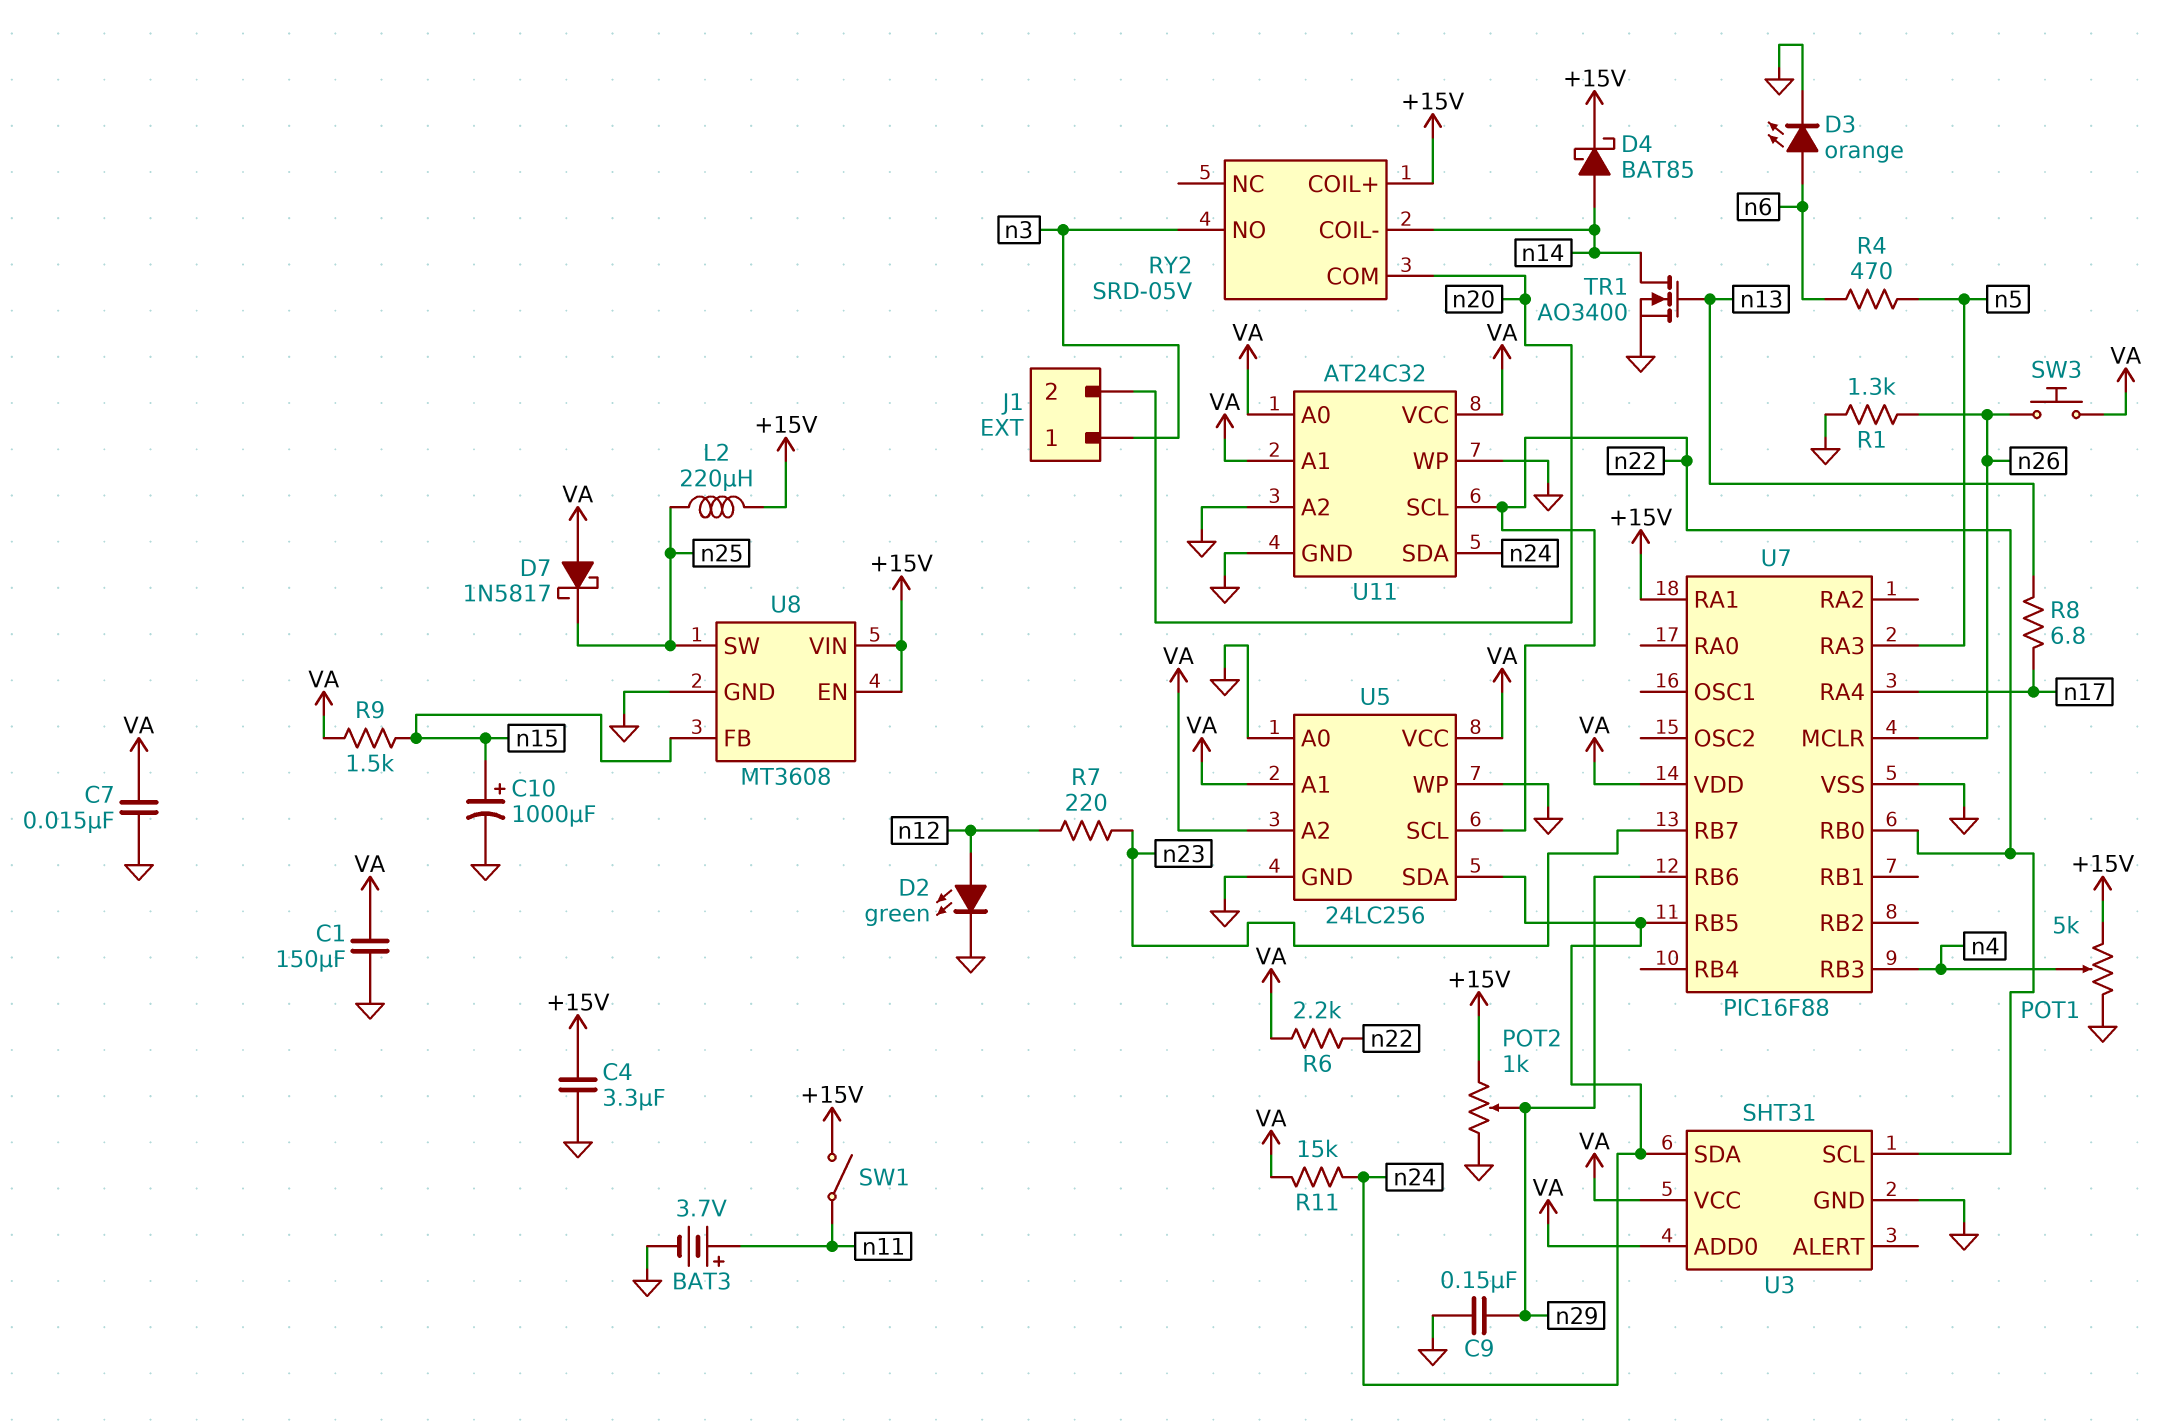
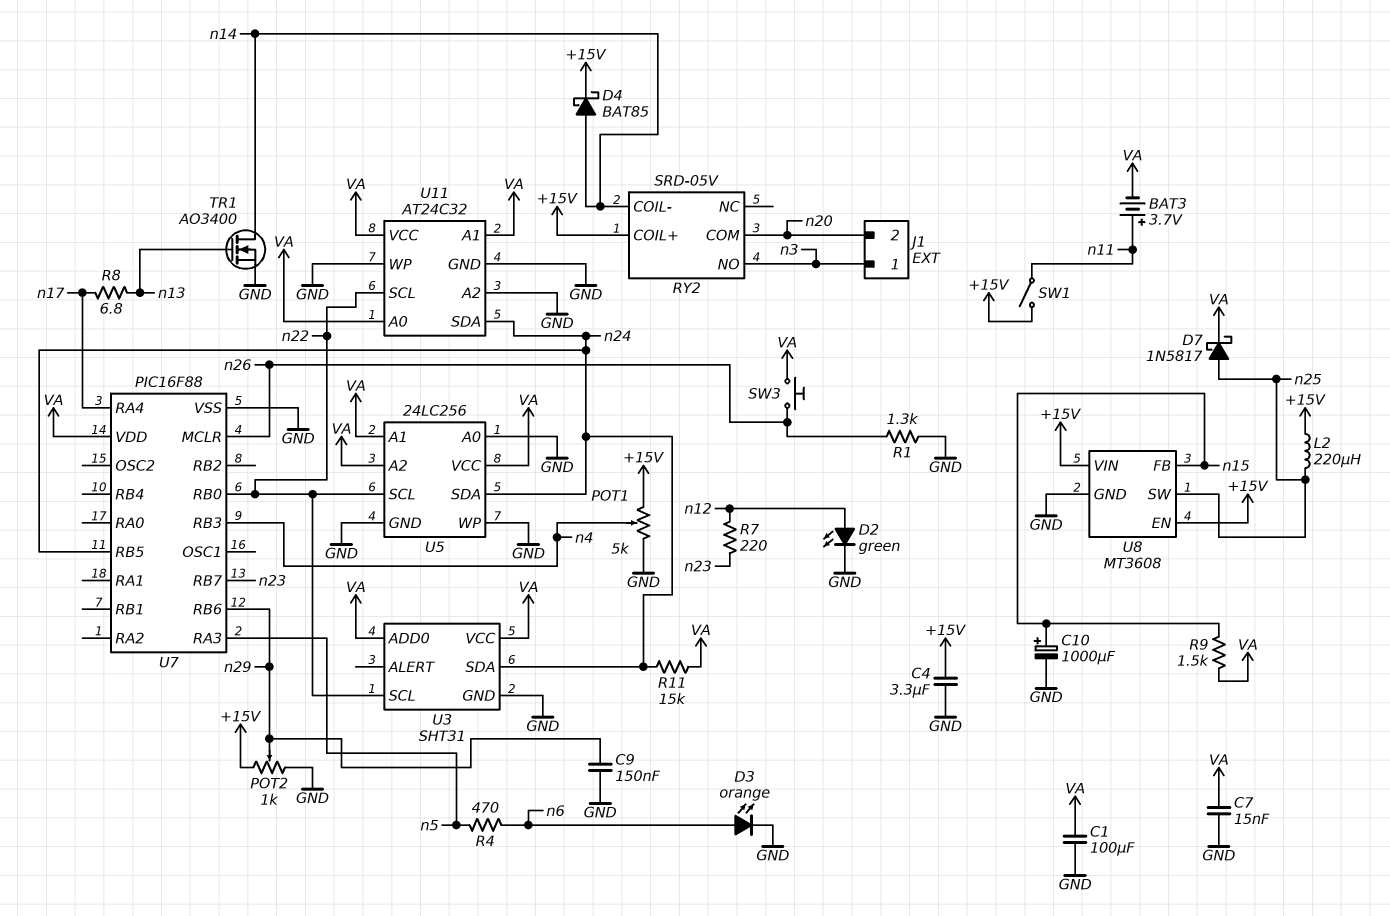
BAT3: 3.7V (plus n11, minus GND) -> 3.7V (plus n11, minus VA)
C1: 150uF (GND, VA) -> 100uF (GND, VA)
D7: schottky 1N5817 (A VA, K n25) -> schottky 1N5817 (A n25, K VA)
R6: 2.2k (VA, n22) -> none
U7 pin RA1: +15V -> none

